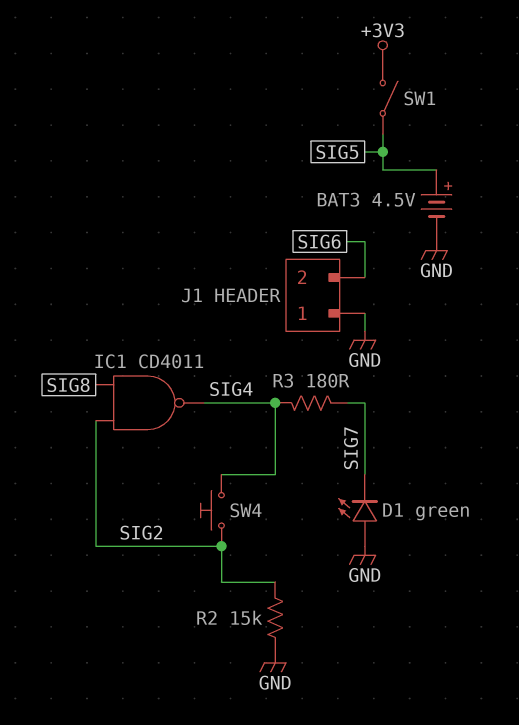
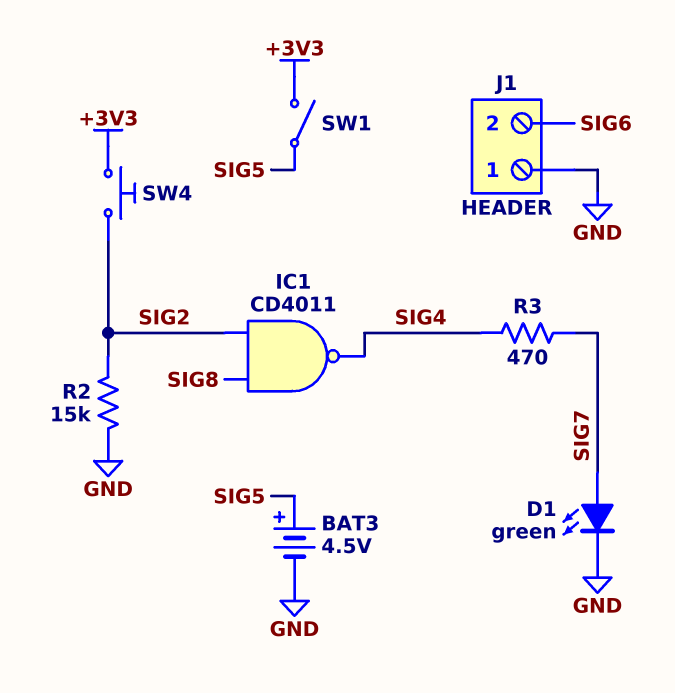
D1: LED green (A GND, K SIG7) -> LED green (A SIG7, K GND)
R3: 180 (SIG4, SIG7) -> 470 (SIG4, SIG7)
SW4: button (SIG2, SIG4) -> button (+3V3, SIG2)

